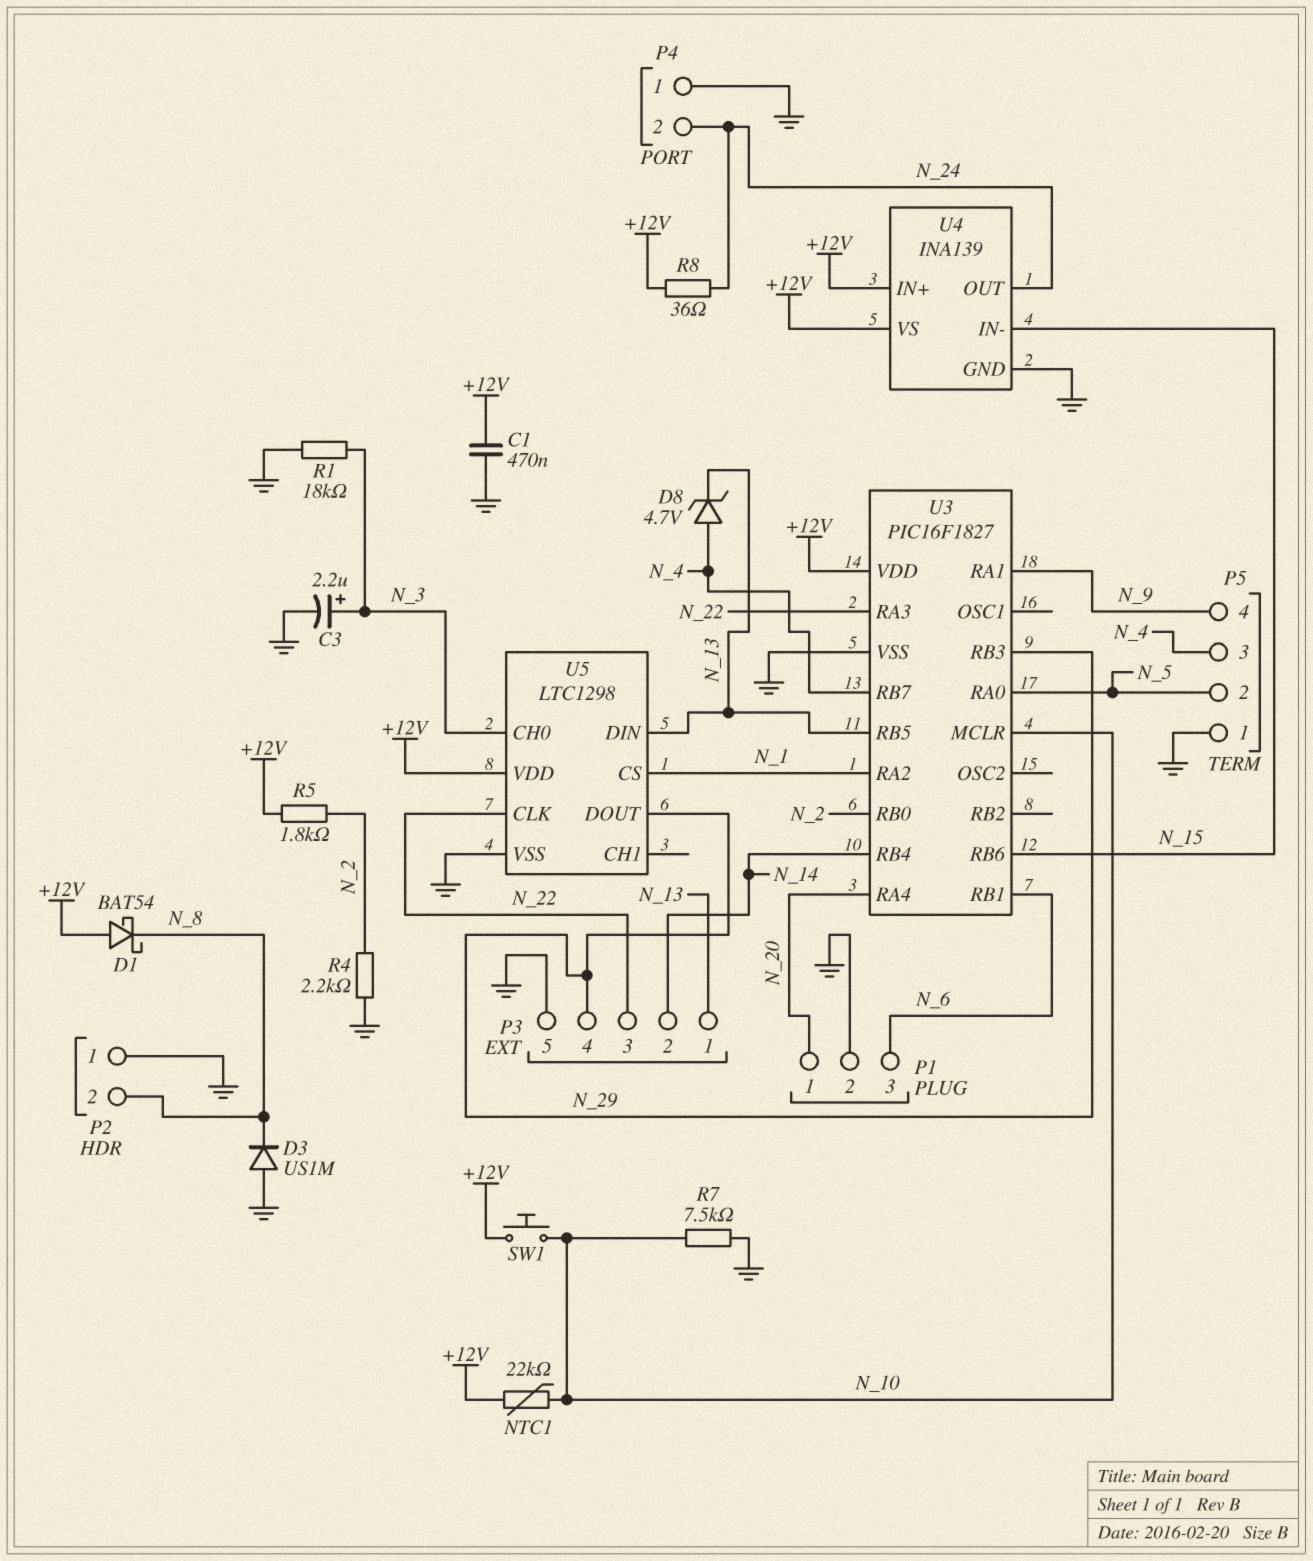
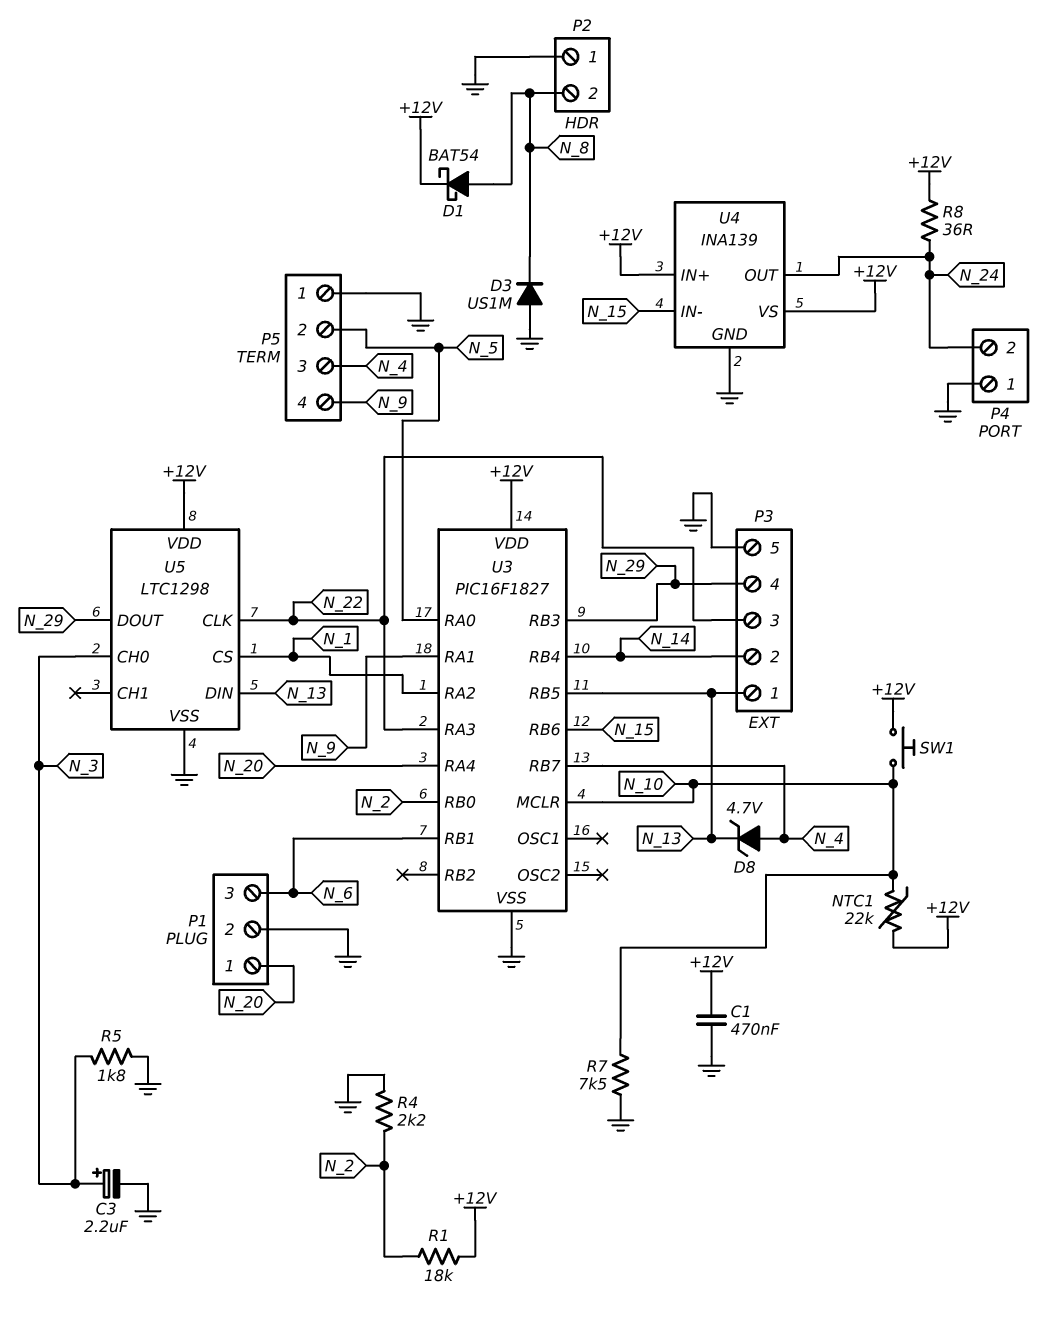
D1: schottky BAT54 (A +12V, K N_8) -> schottky BAT54 (A N_8, K +12V)
R1: 18k (GND, N_3) -> 18k (+12V, N_2)
R5: 1.8k (+12V, N_2) -> 1.8k (GND, N_3)

